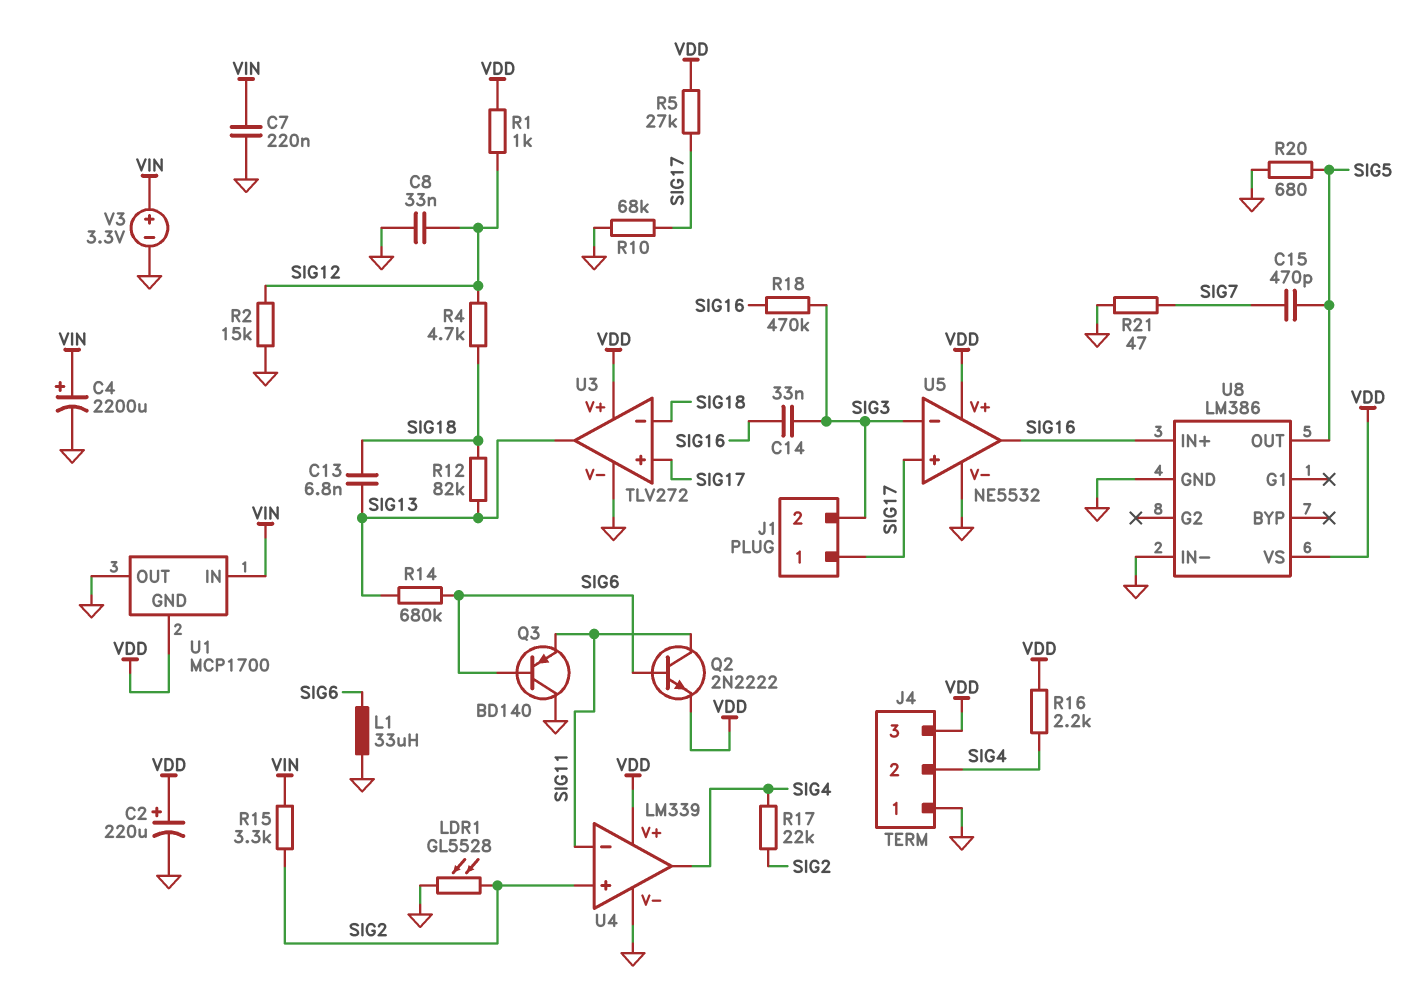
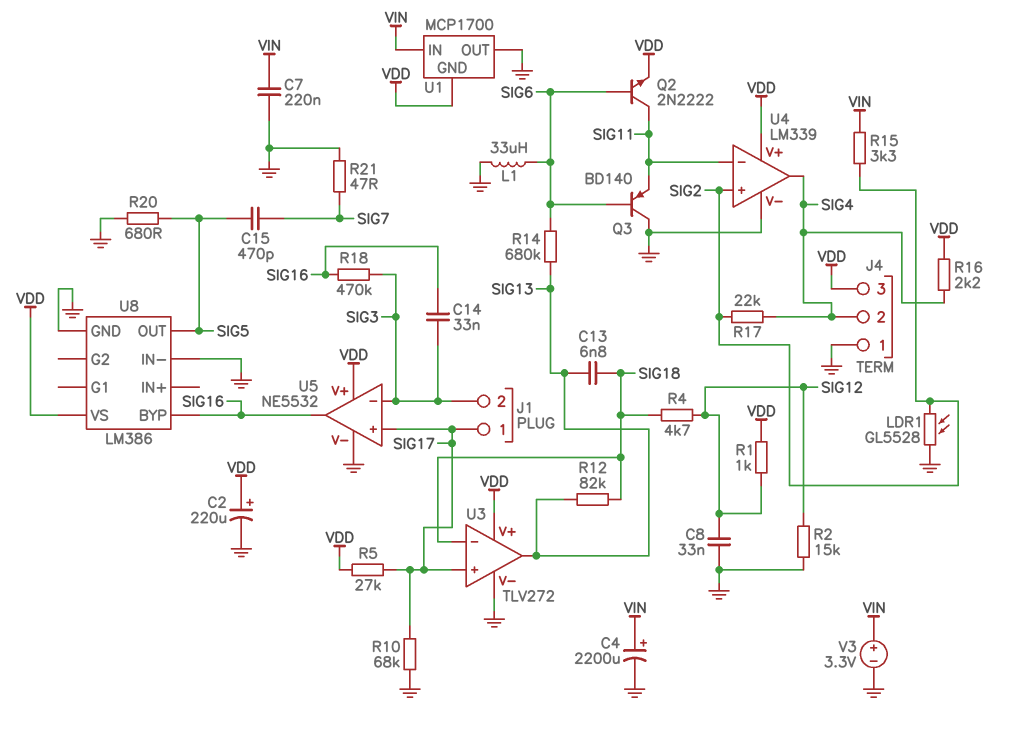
U8 pin BYP: none -> SIG16
U8 pin IN+: SIG16 -> none

